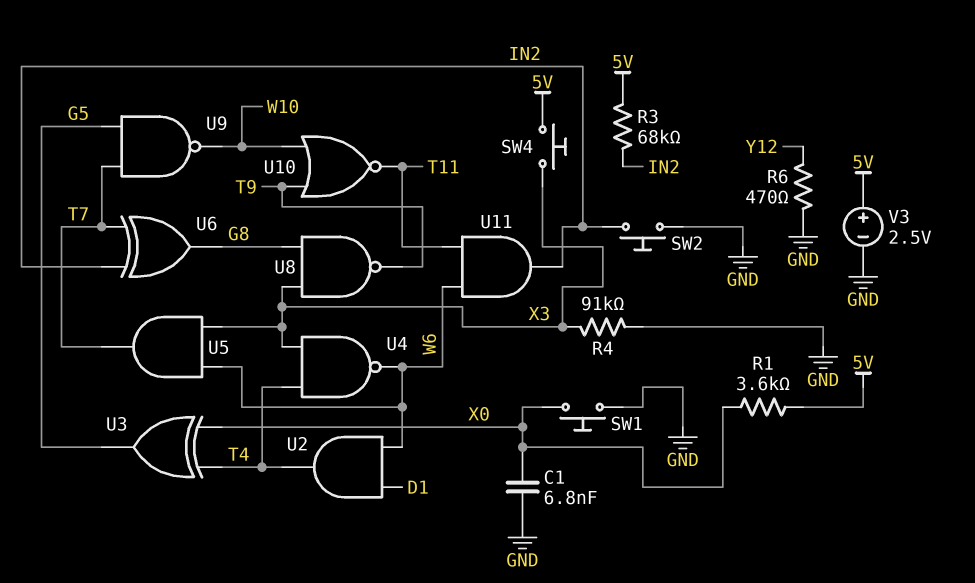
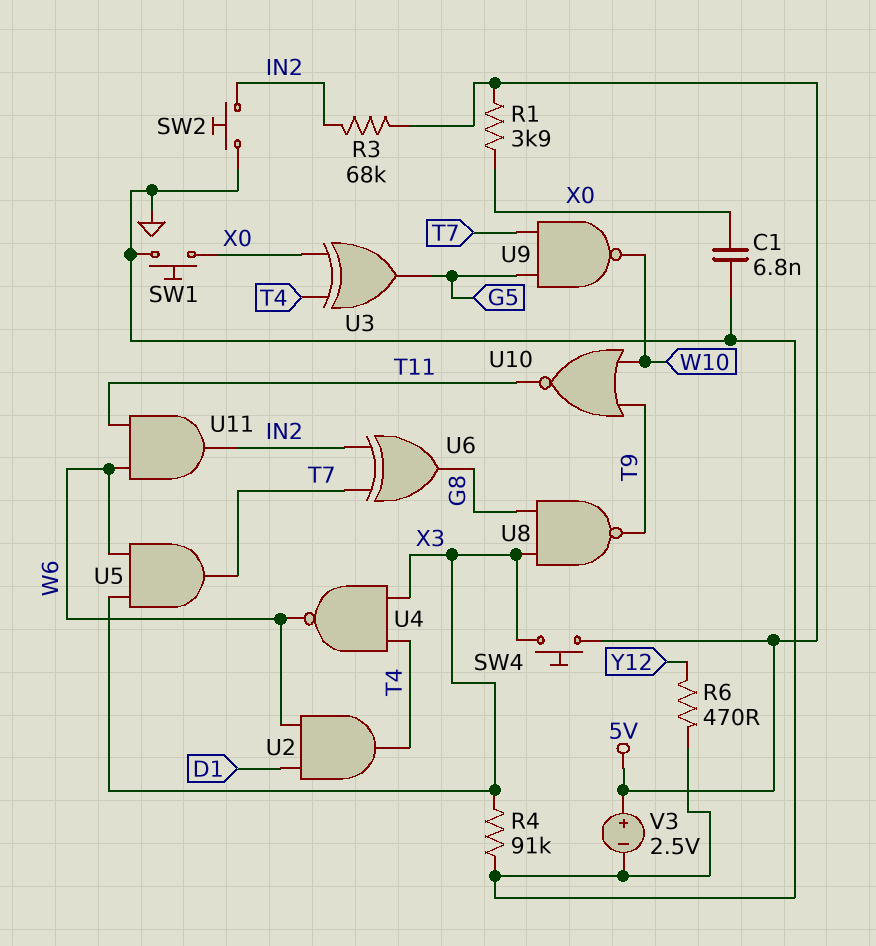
R1: 3.6k (5V, X0) -> 3.9k (5V, X0)

